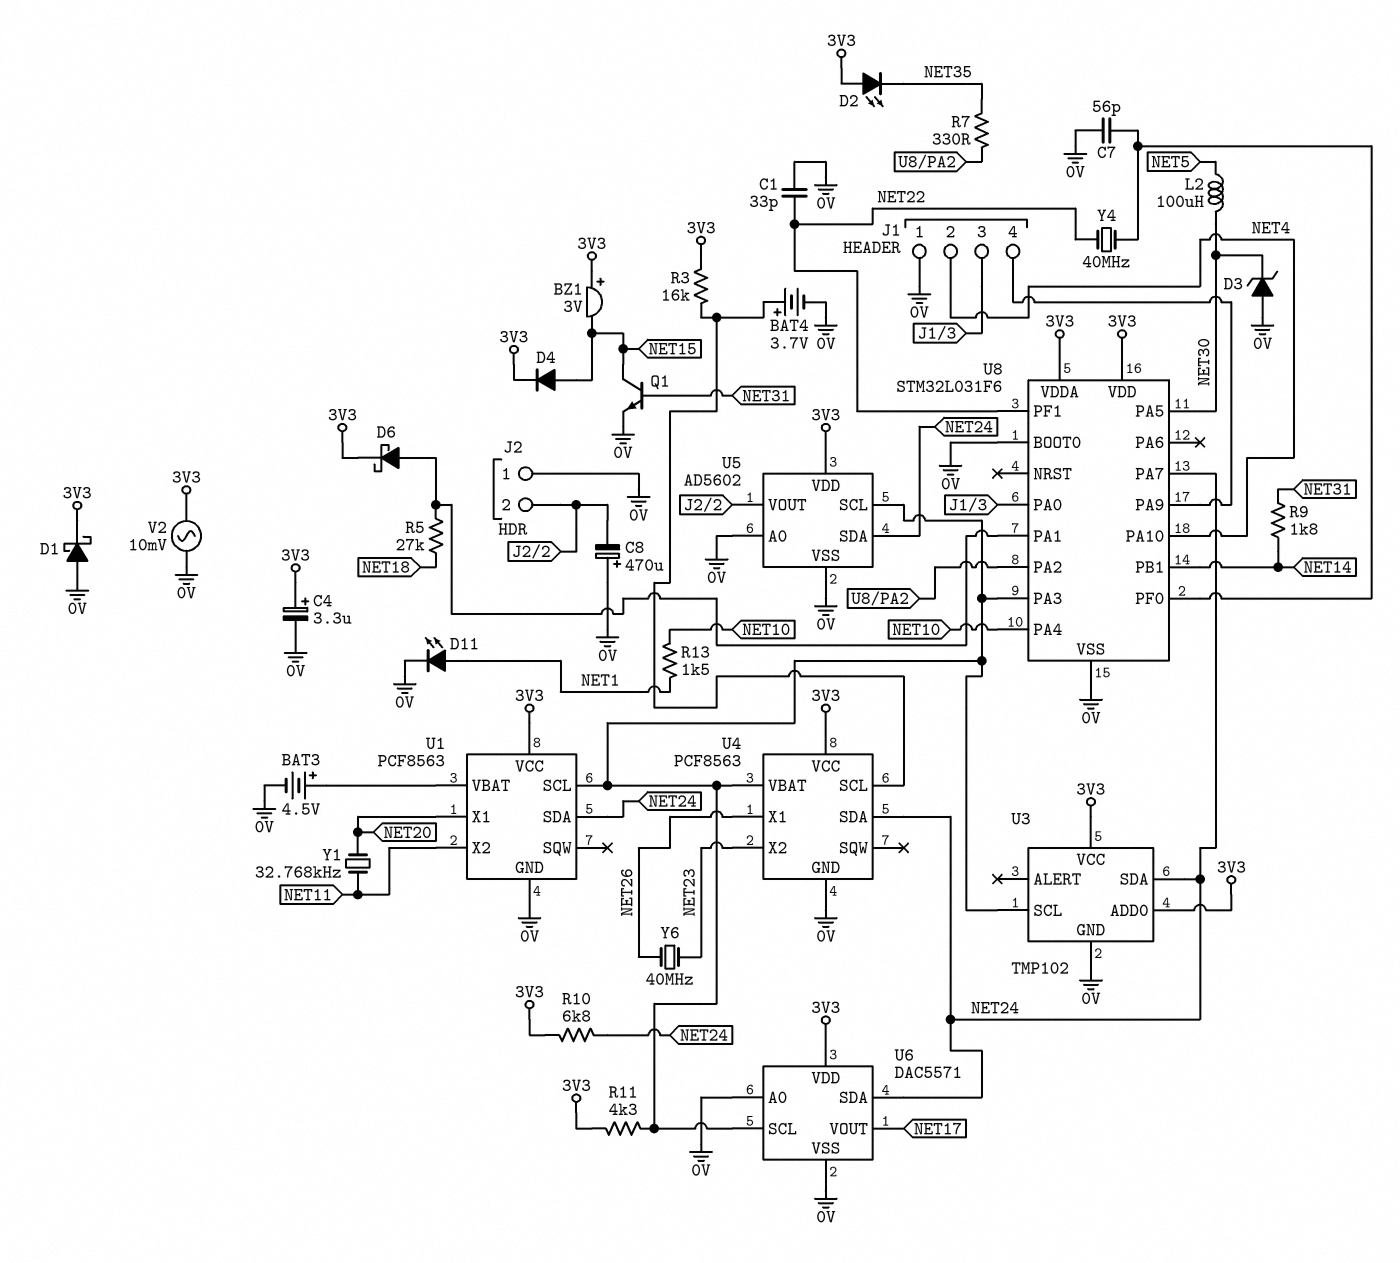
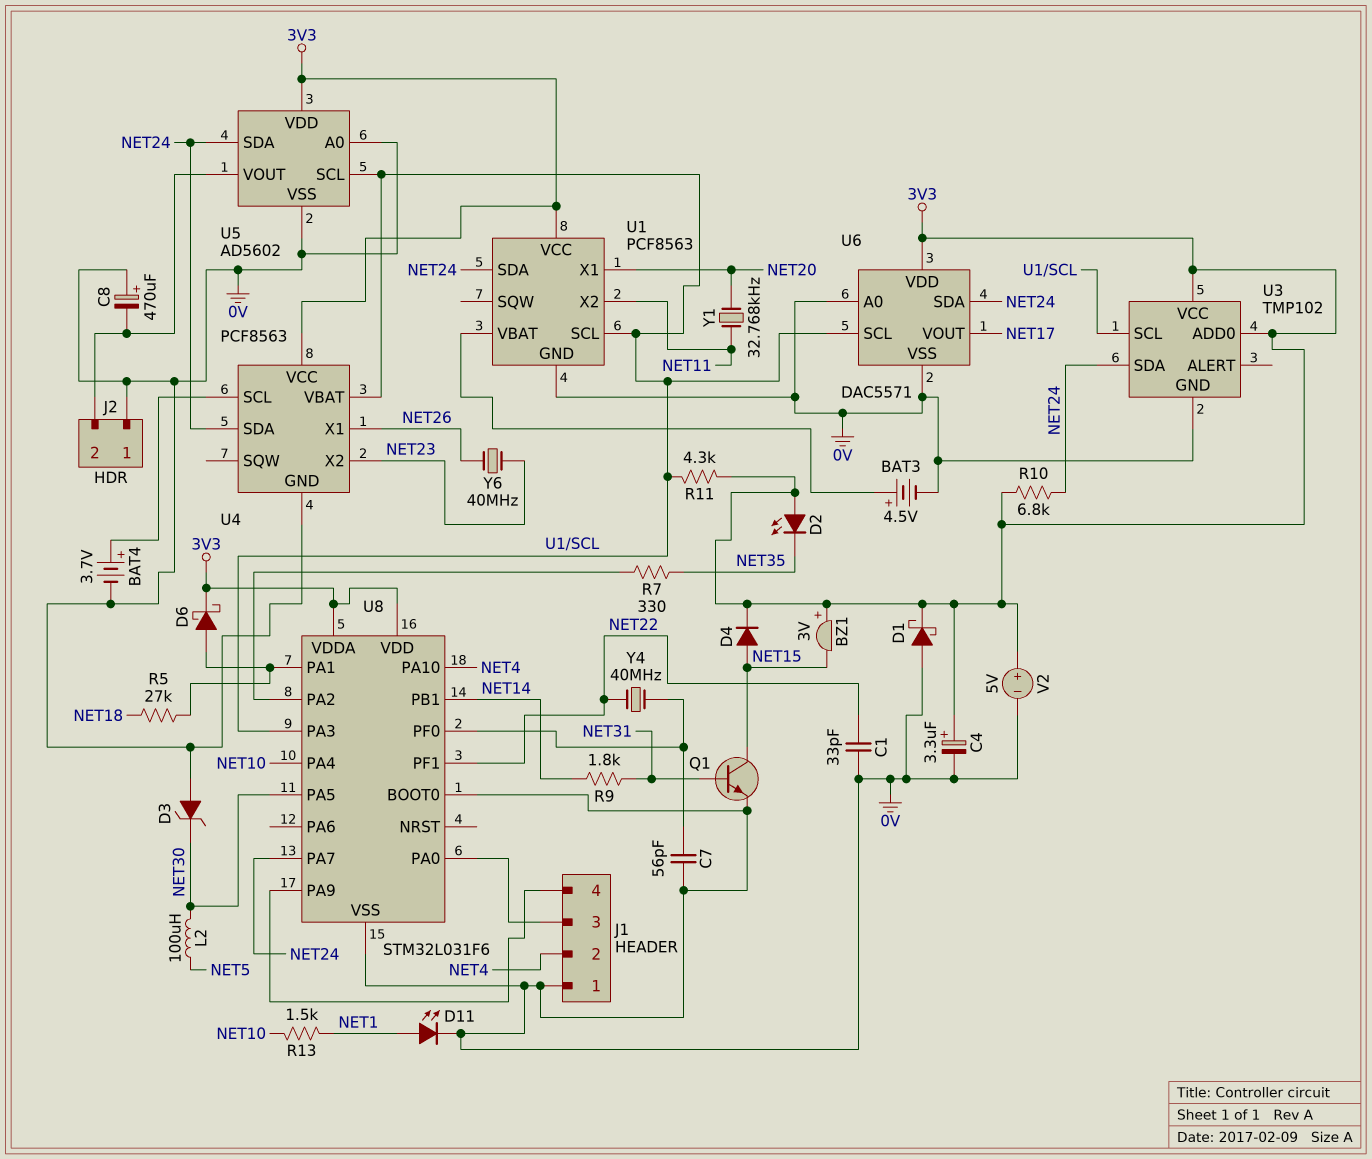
R3: 16k (3V3, U4/SCL) -> none
V2: AC 10mV (0V, 3V3) -> 5V (plus 3V3, minus 0V)

